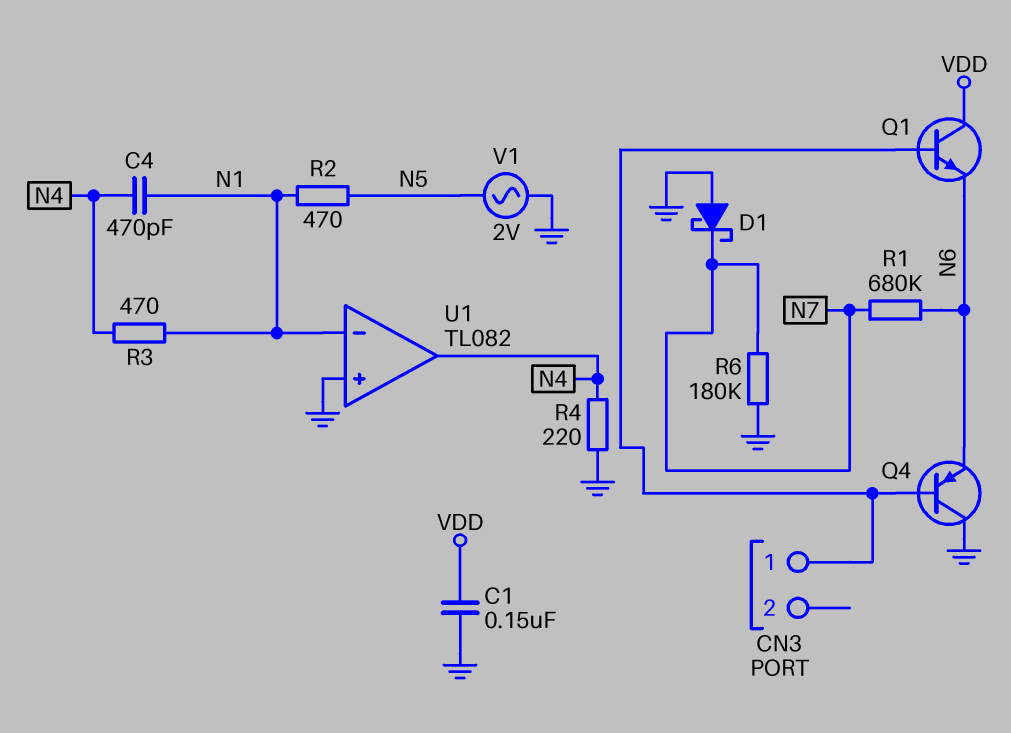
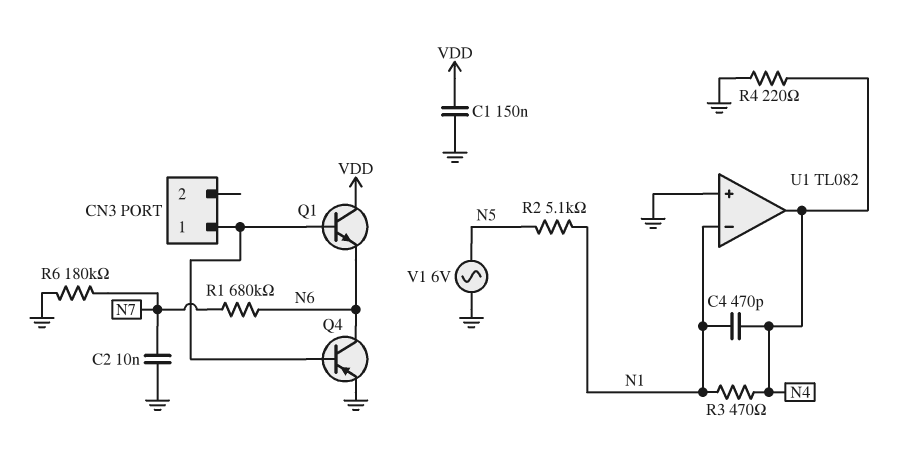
C2: none -> 10nF (GND, N7)
D1: schottky (A GND, K N7) -> none
Q4: PNP (B CN3/1, C GND, E N6) -> PNP (B CN3/1, C N6, E GND)
R2: 470 (N1, N5) -> 5.1k (N1, N5)
V1: AC 2V (GND, N5) -> AC 6V (GND, N5)

